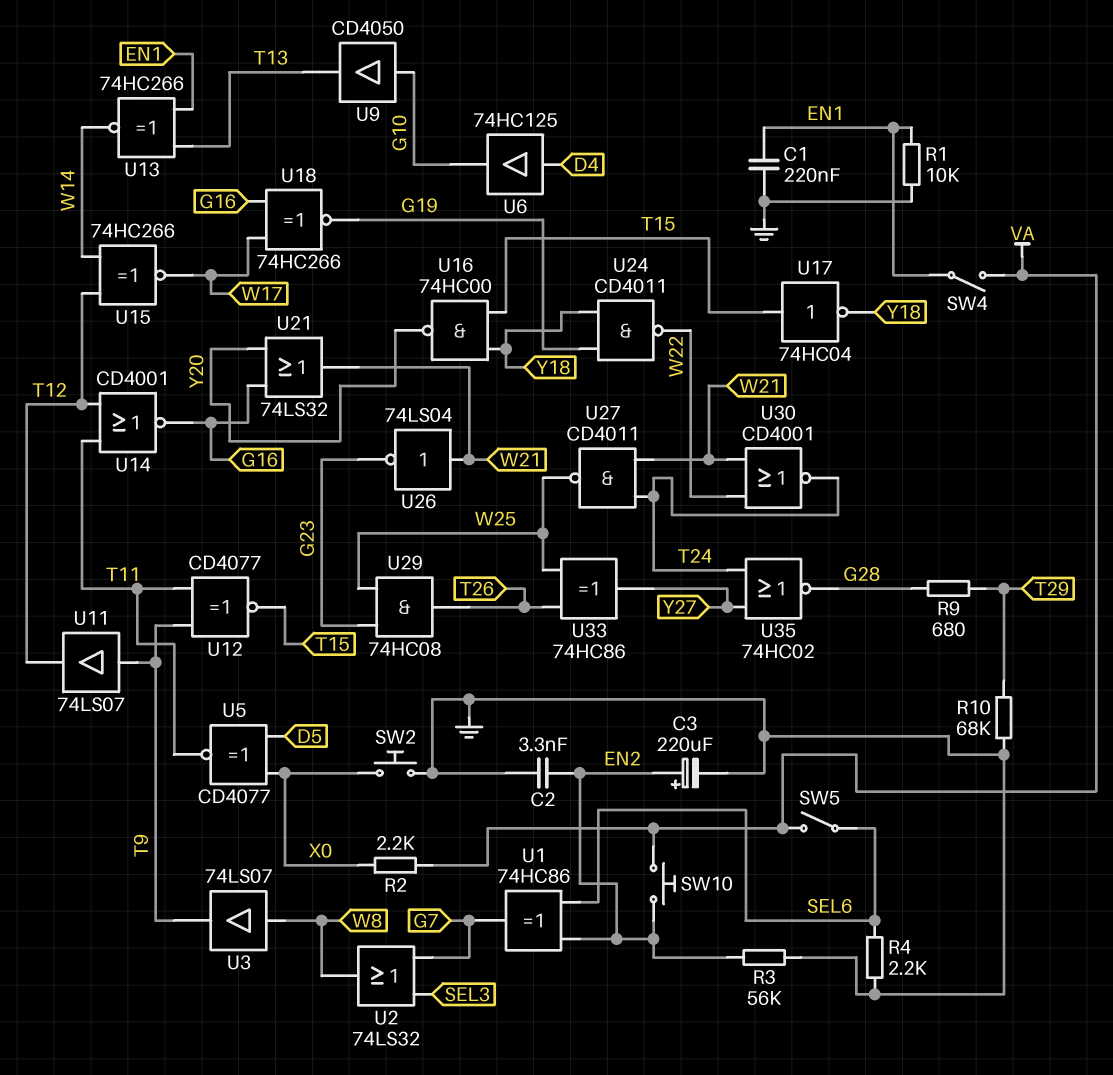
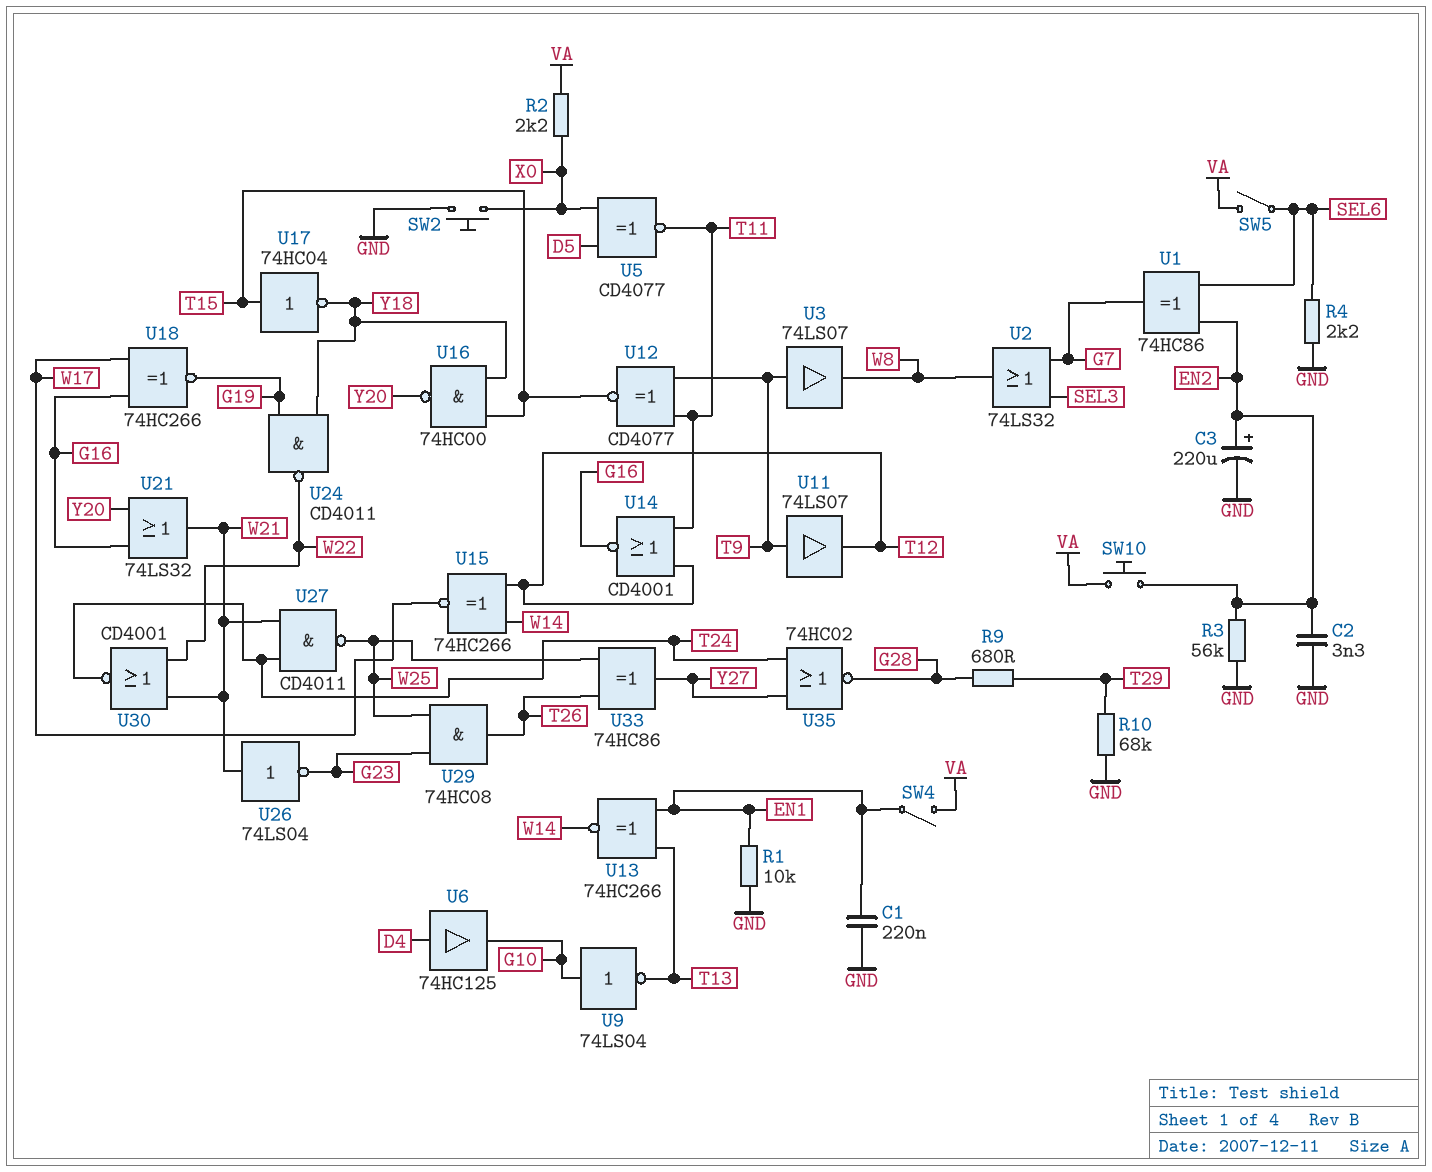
U3: buffer 74LS07 (in W8, out T9) -> buffer 74LS07 (in T9, out W8)
U9: buffer CD4050 (in G10, out T13) -> NOT 74LS04 (in G10, out T13)

